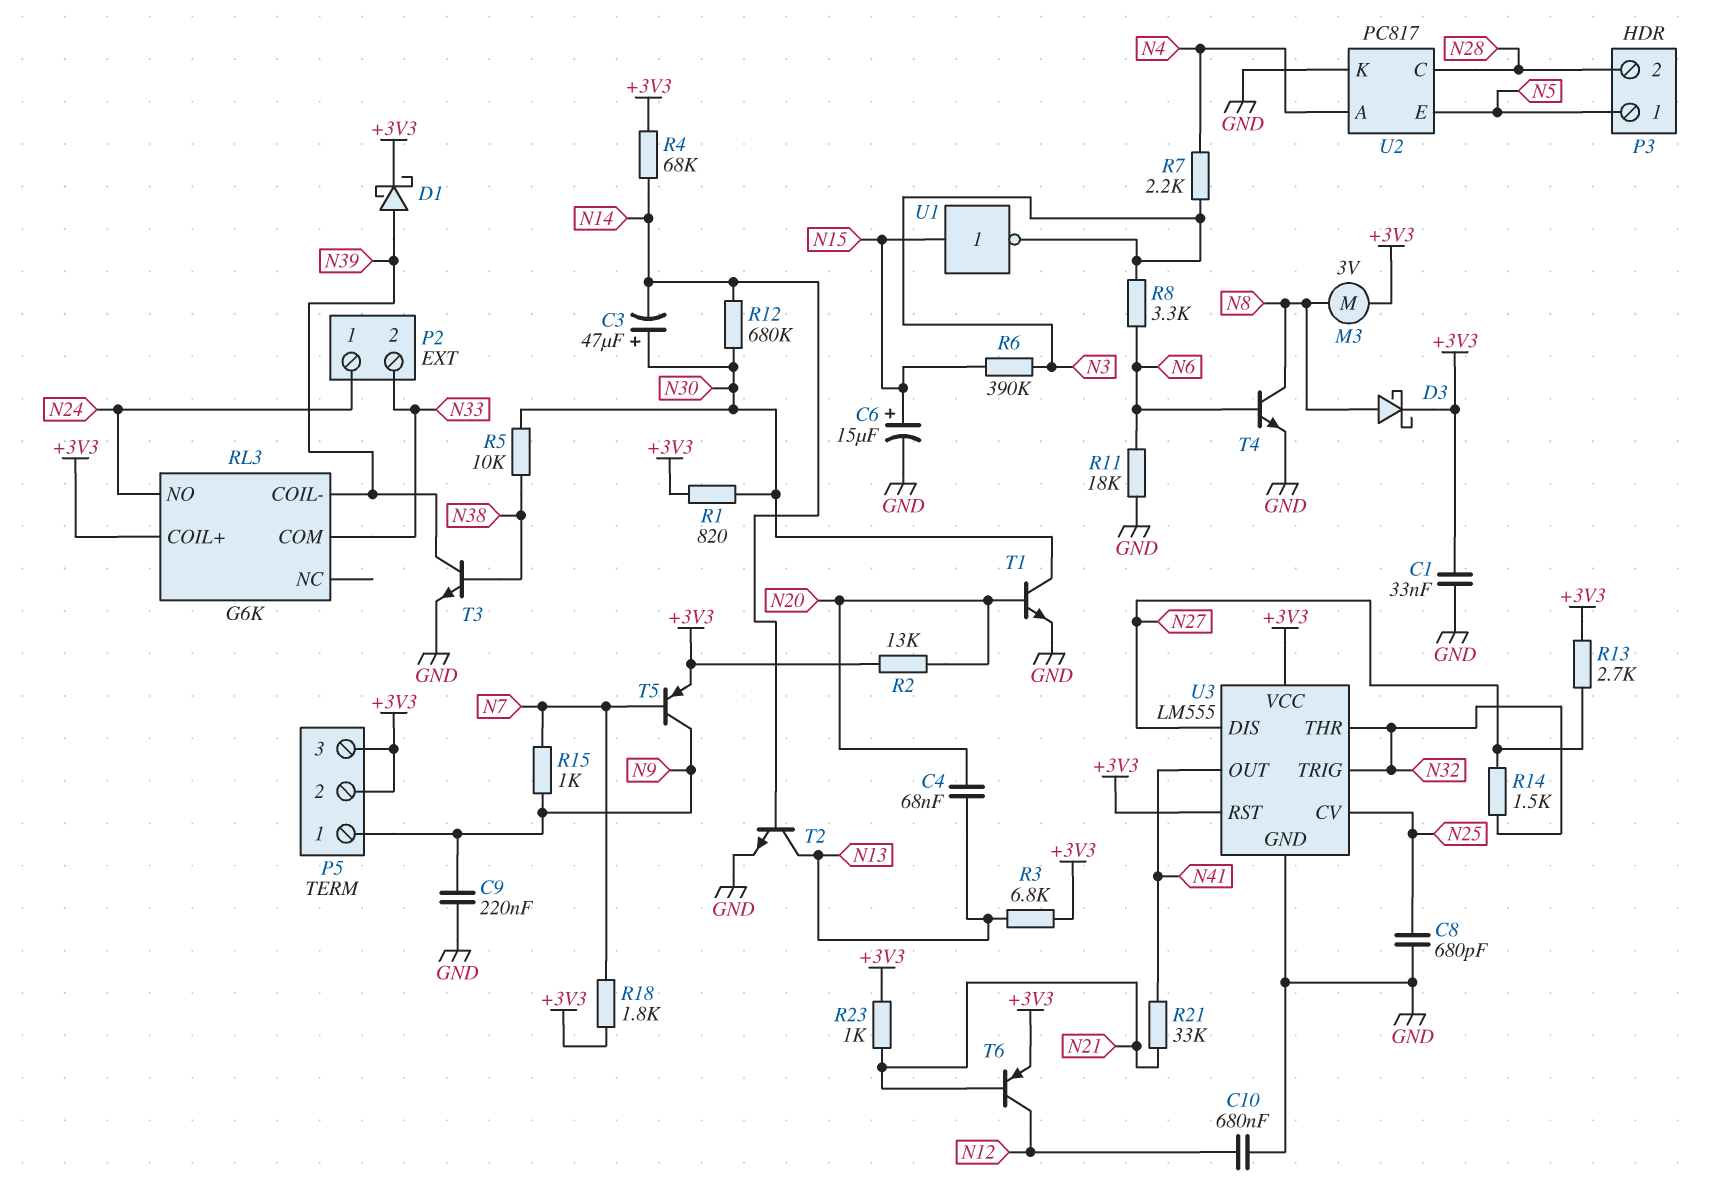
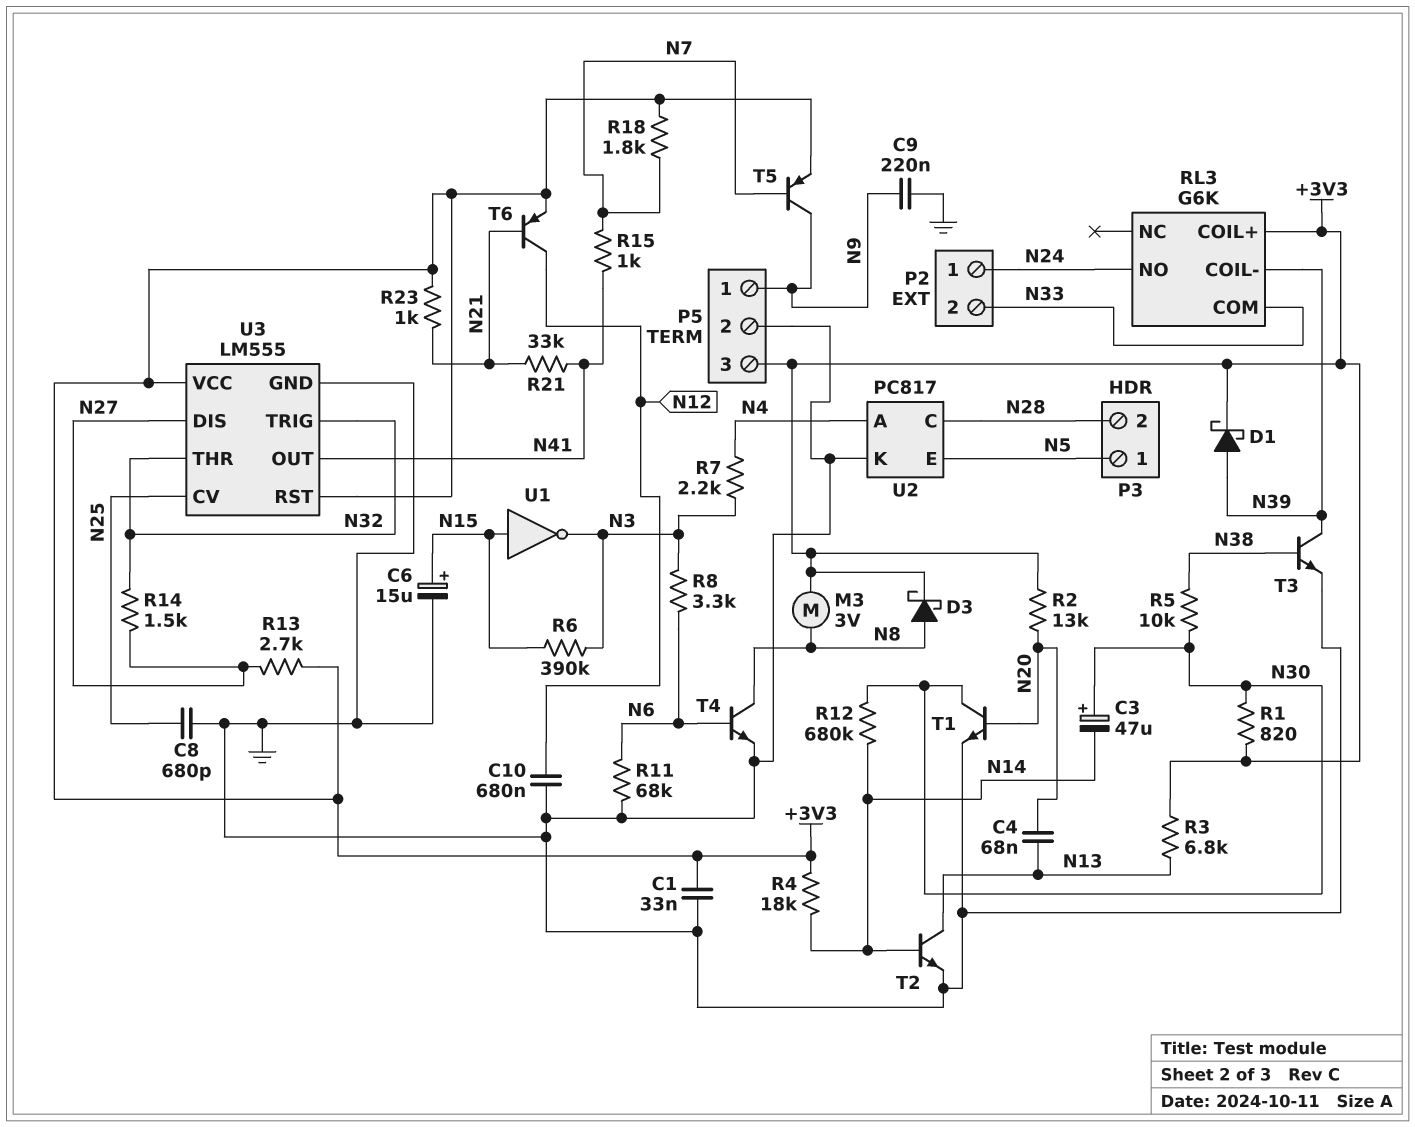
P5 pin 2: +3V3 -> GND
R4: 68k (+3V3, N14) -> 18k (+3V3, N14)
R11: 18k (GND, N6) -> 68k (GND, N6)
R15: 1k (N7, N9) -> 1k (N7, N41)

